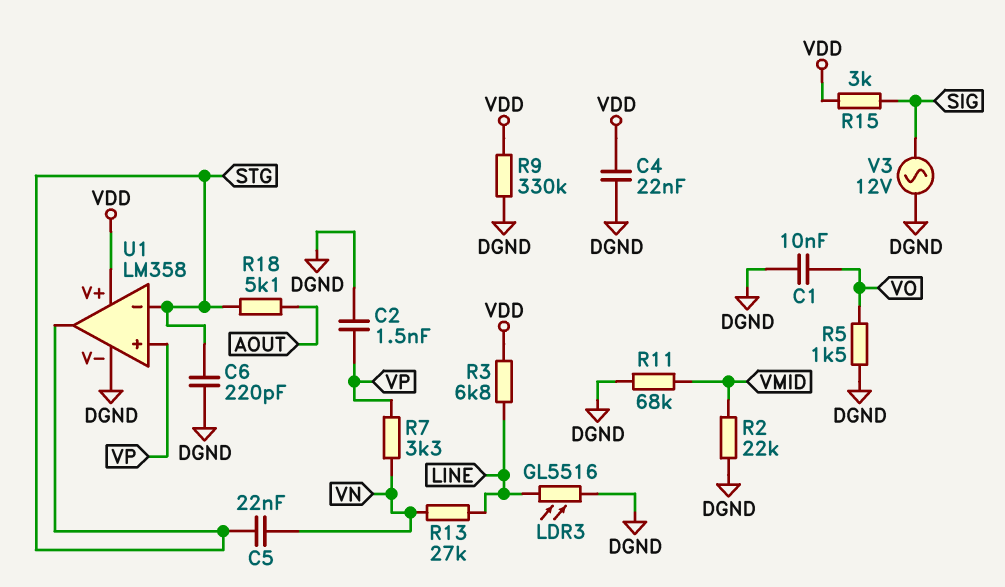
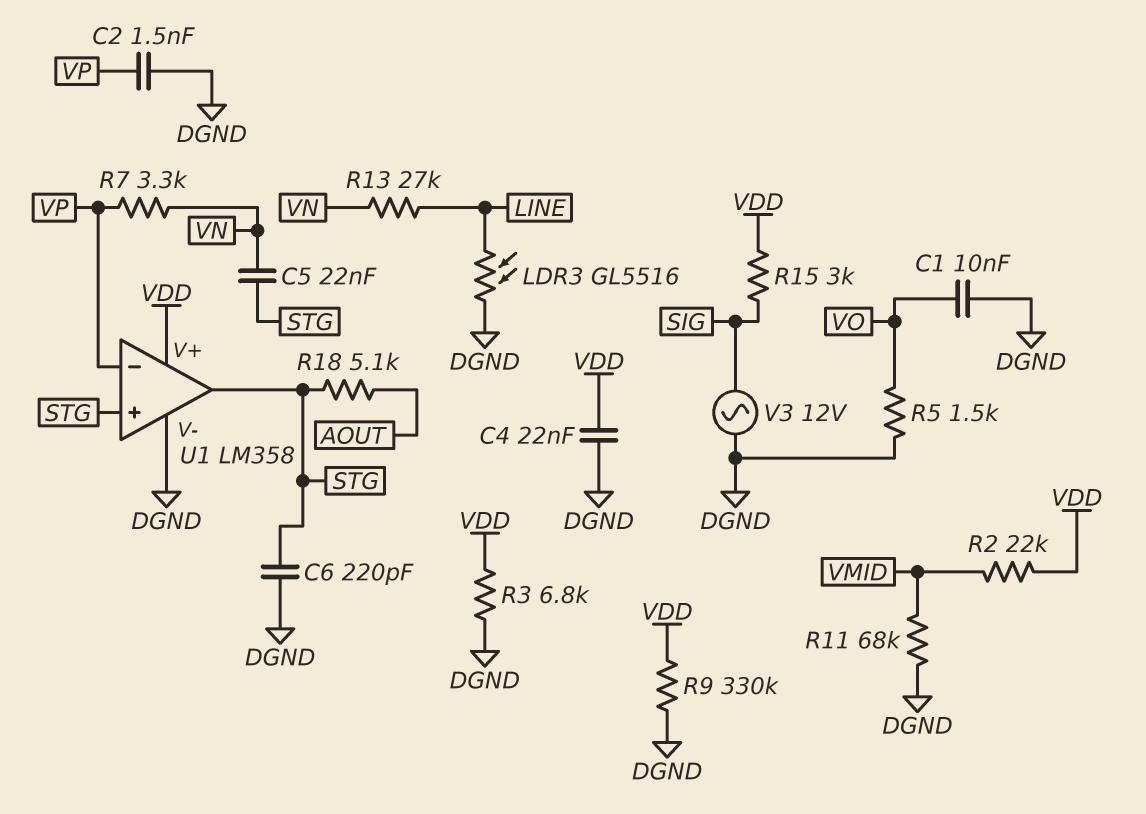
R2: 22k (DGND, VMID) -> 22k (VDD, VMID)
R3: 6.8k (LINE, VDD) -> 6.8k (DGND, VDD)
U1 pin in+: VP -> STG
U1 pin in-: STG -> VP

